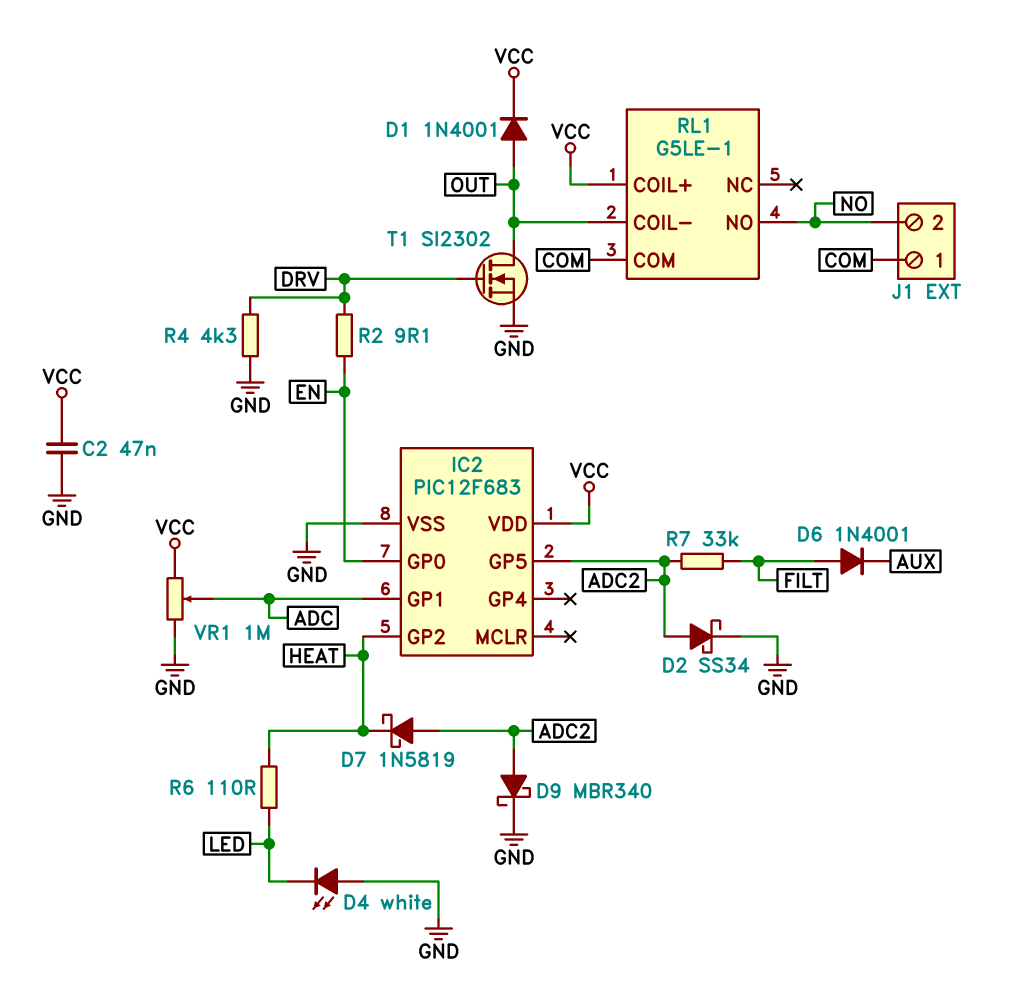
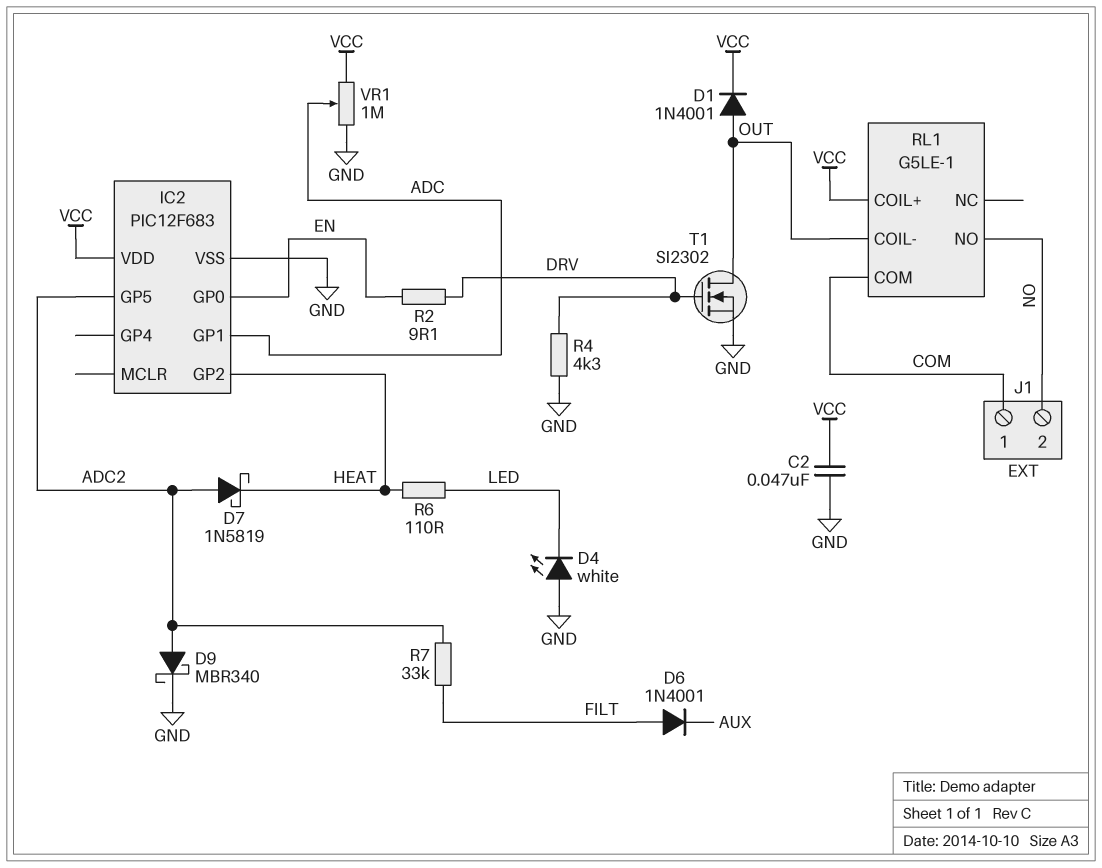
D2: schottky SS34 (A ADC2, K GND) -> none

